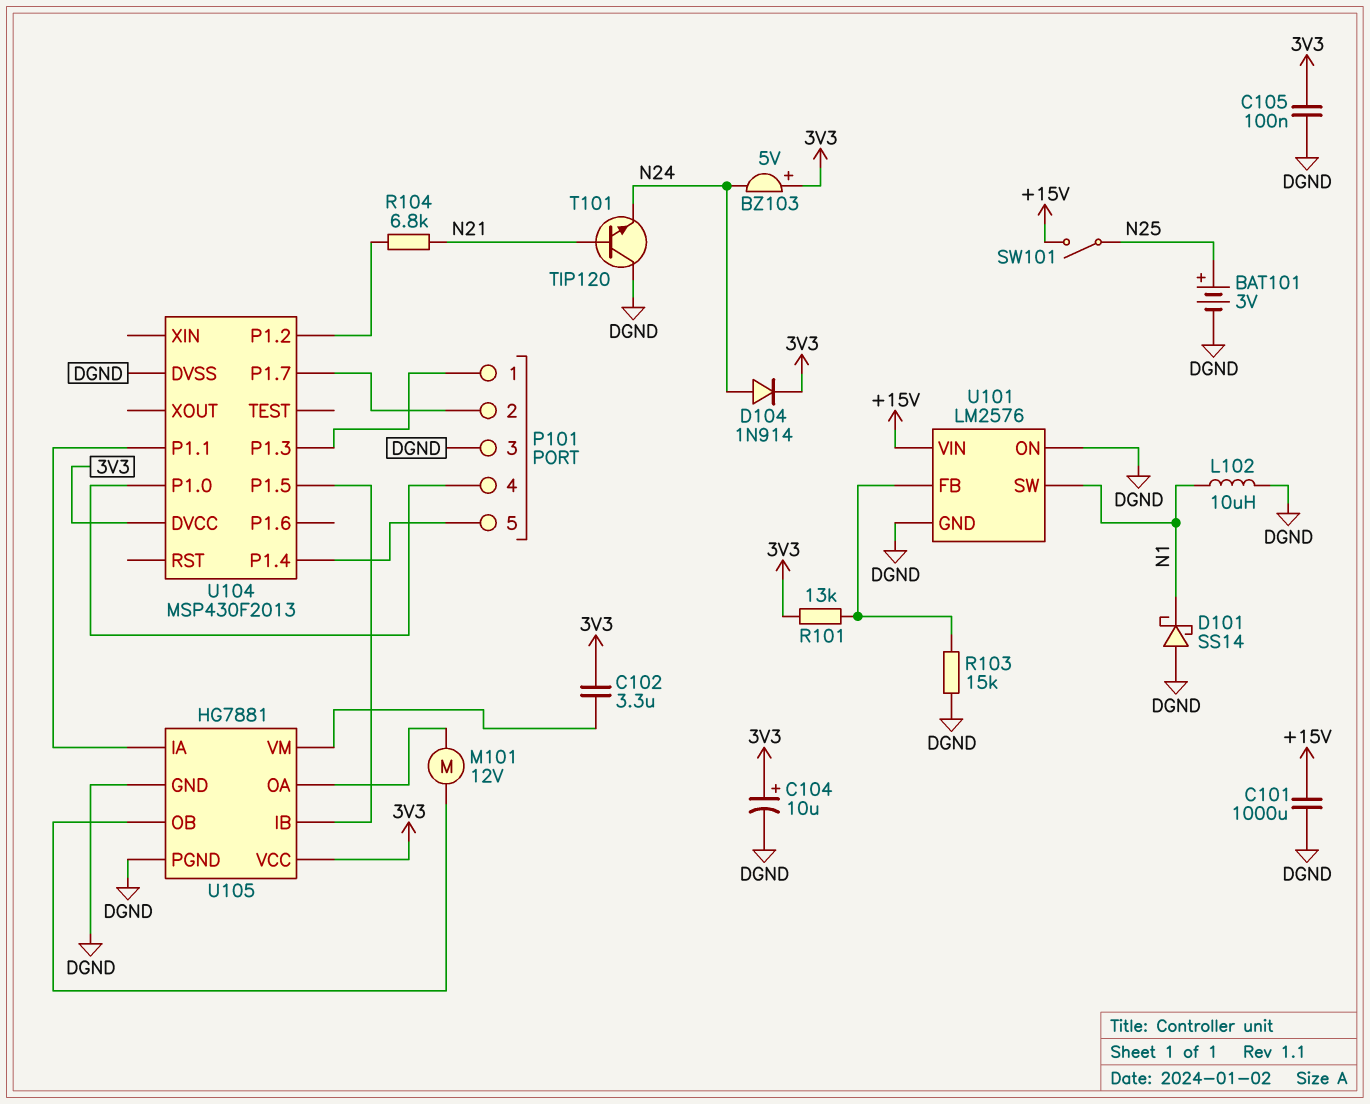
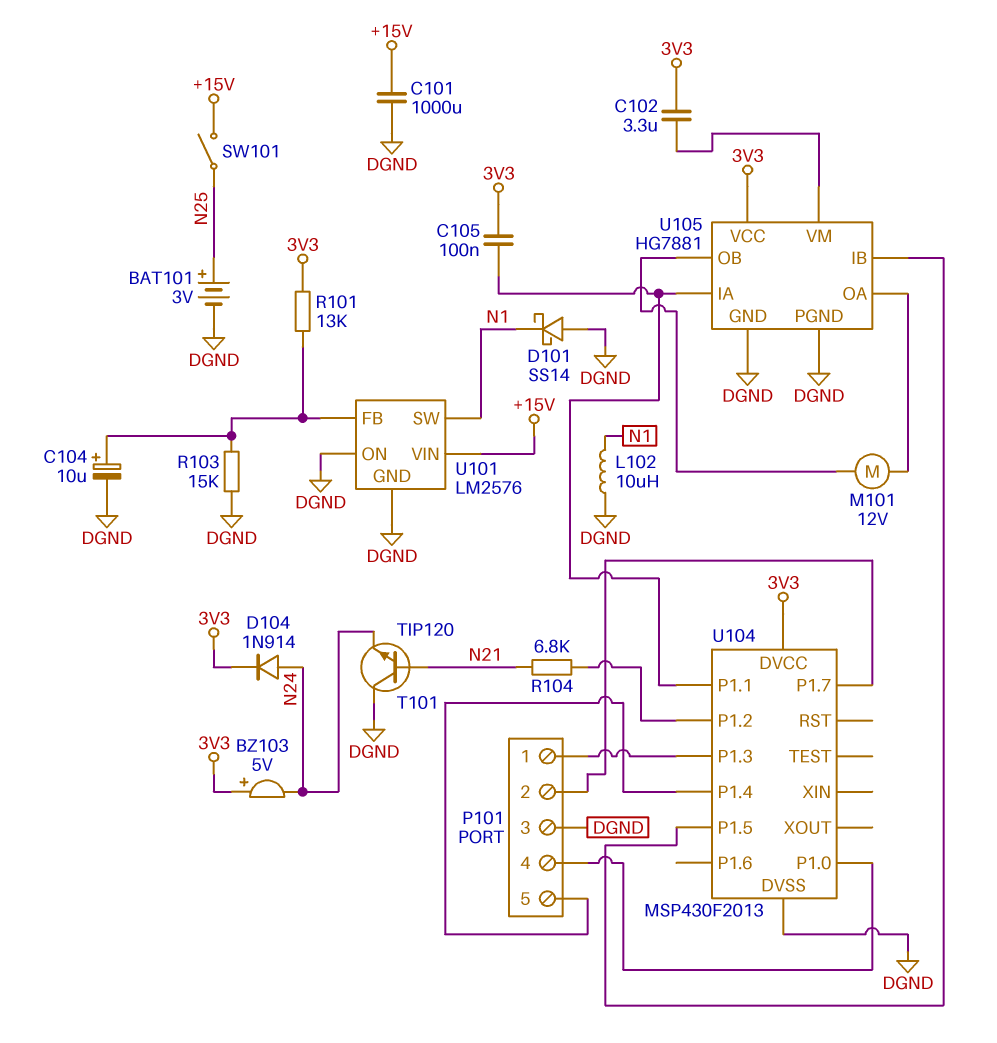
C104: 10uF (plus 3V3, minus DGND) -> 10uF (plus U101/FB, minus DGND)
C105: 100nF (3V3, DGND) -> 100nF (3V3, U104/P1.1)

